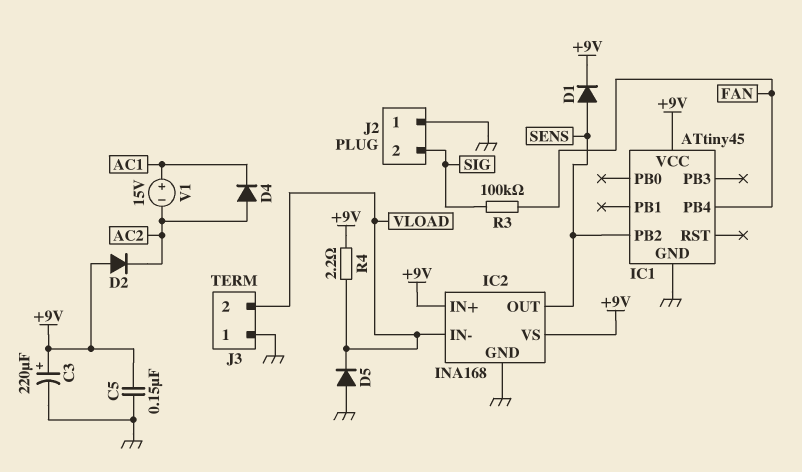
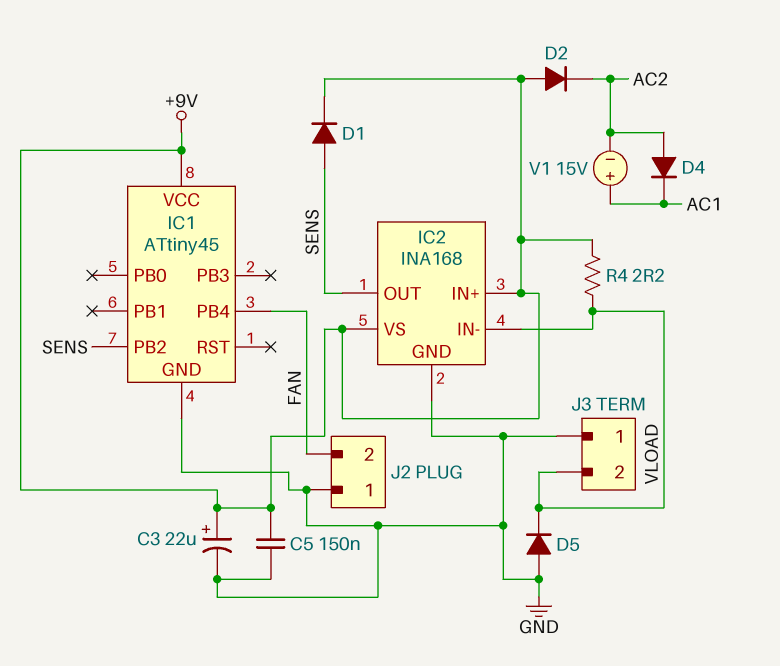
C3: 220uF (plus +9V, minus GND) -> 22uF (plus +9V, minus GND)
J2 pin 2: SIG -> FAN
R3: 100k (FAN, SIG) -> none

